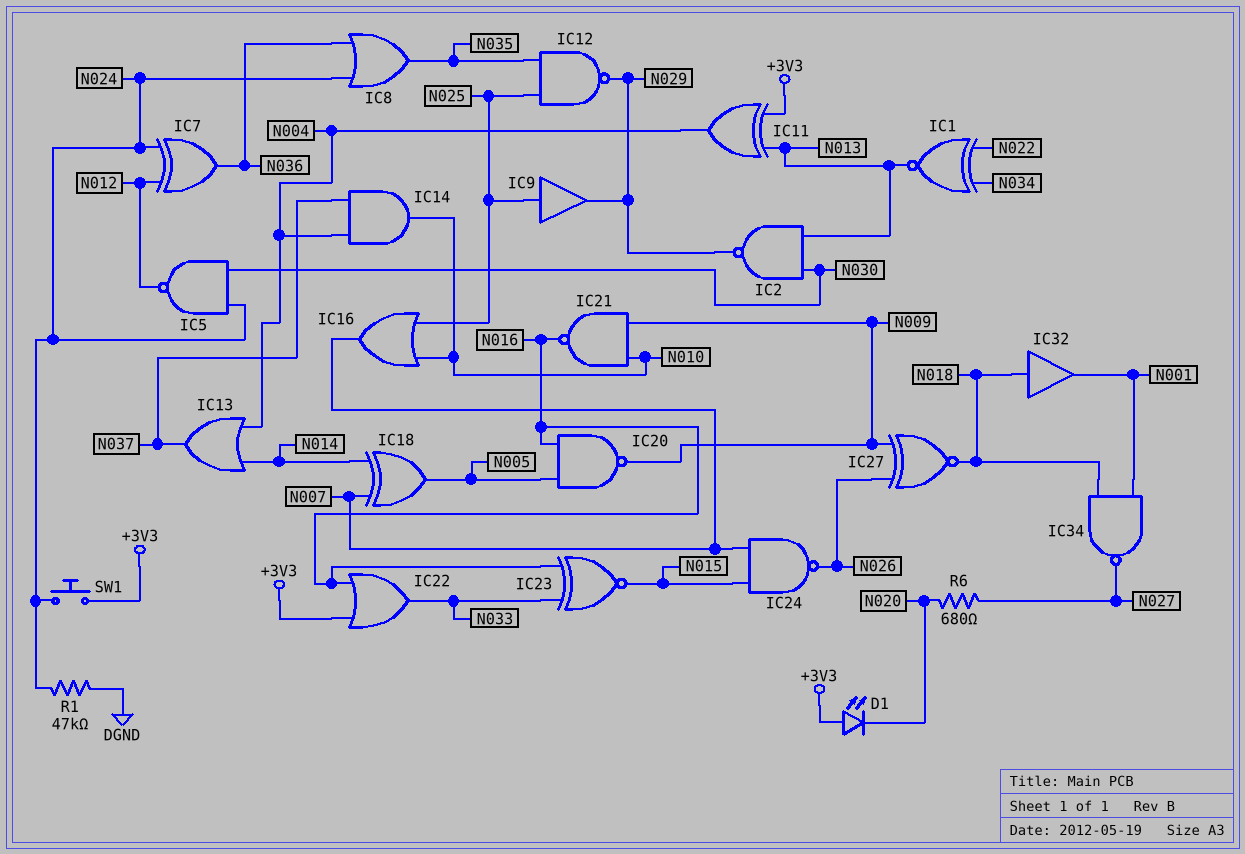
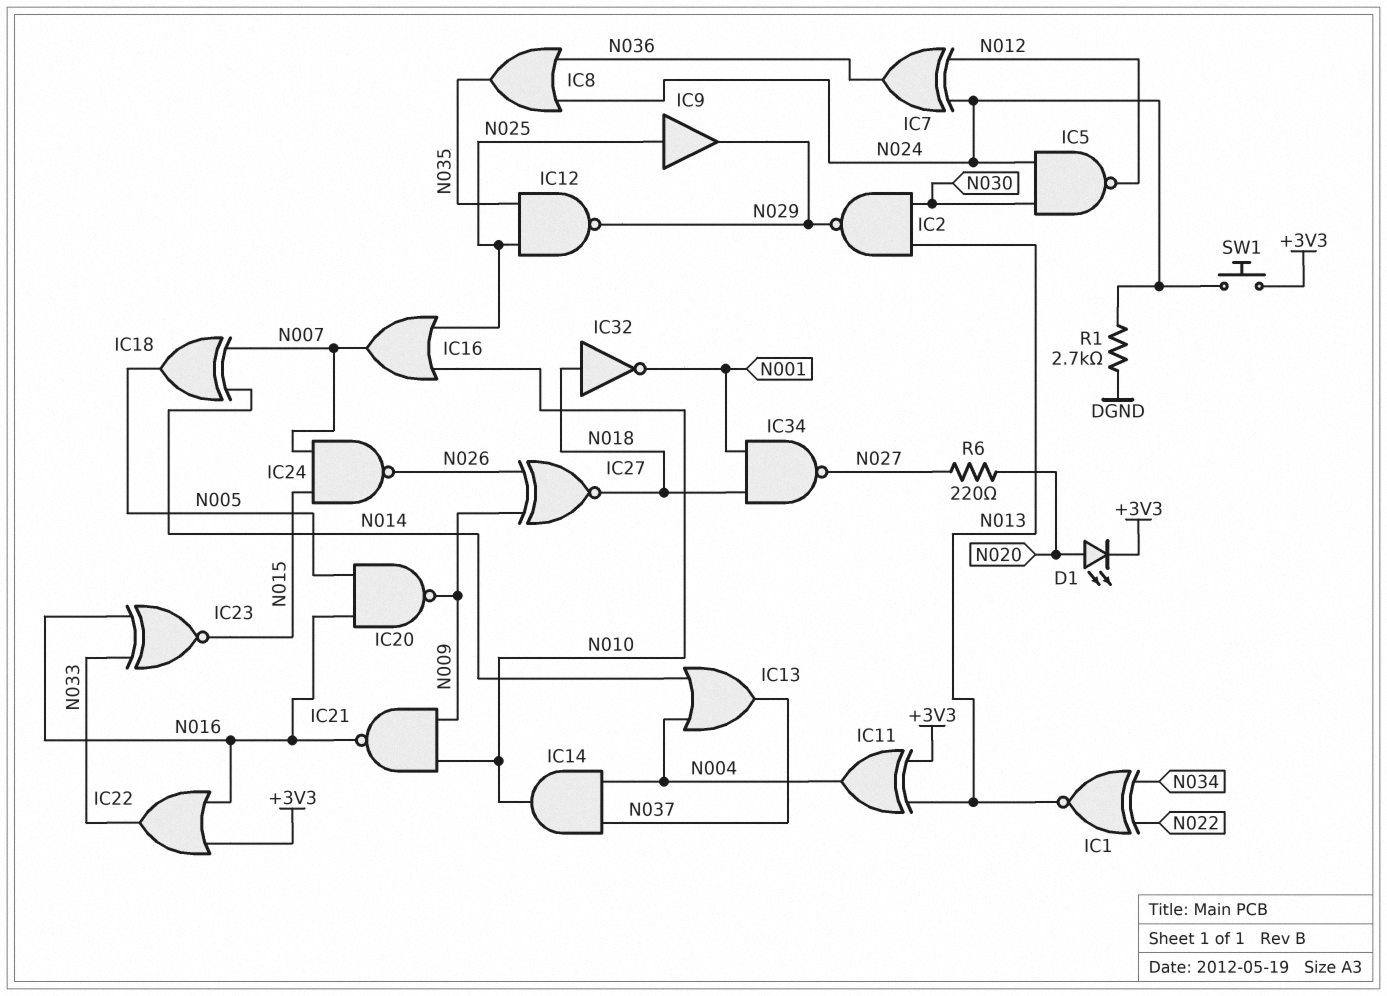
D1: LED (A +3V3, K N020) -> LED (A N020, K +3V3)
IC32: buffer (in N018, out N001) -> NOT (in N018, out N001)
R1: 47k (DGND, N024) -> 2.7k (DGND, N024)
R6: 680 (N020, N027) -> 220 (N020, N027)

